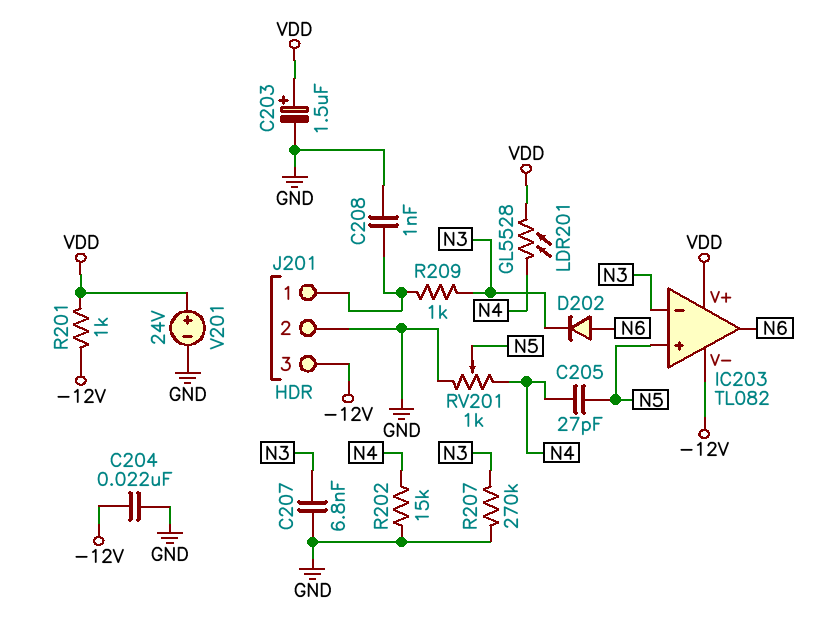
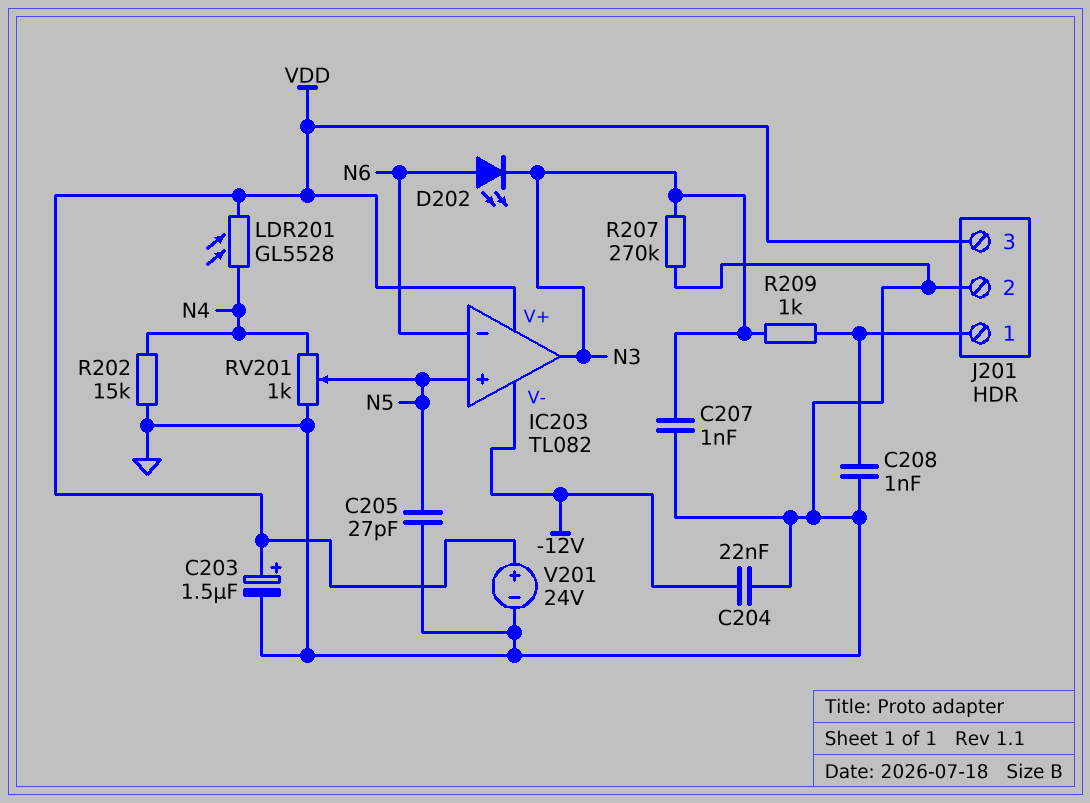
C205: 27pF (N4, N5) -> 27pF (GND, N5)
C207: 6.8nF (GND, N3) -> 1nF (GND, N3)
D202: diode (A N6, K N3) -> LED (A N6, K N3)
IC203 pin in-: N3 -> N6
IC203 pin out: N6 -> N3
J201 pin 3: -12V -> VDD
R201: 1k (-12V, VDD) -> none

